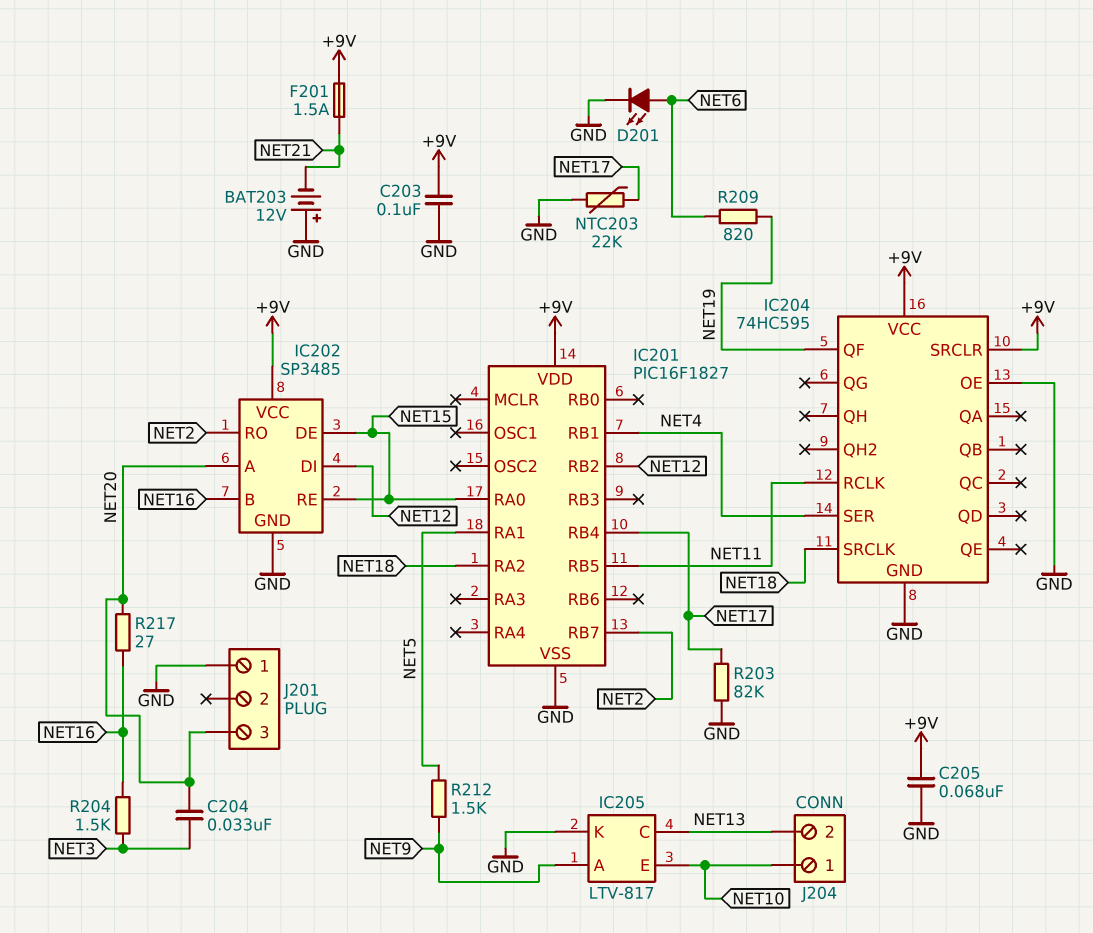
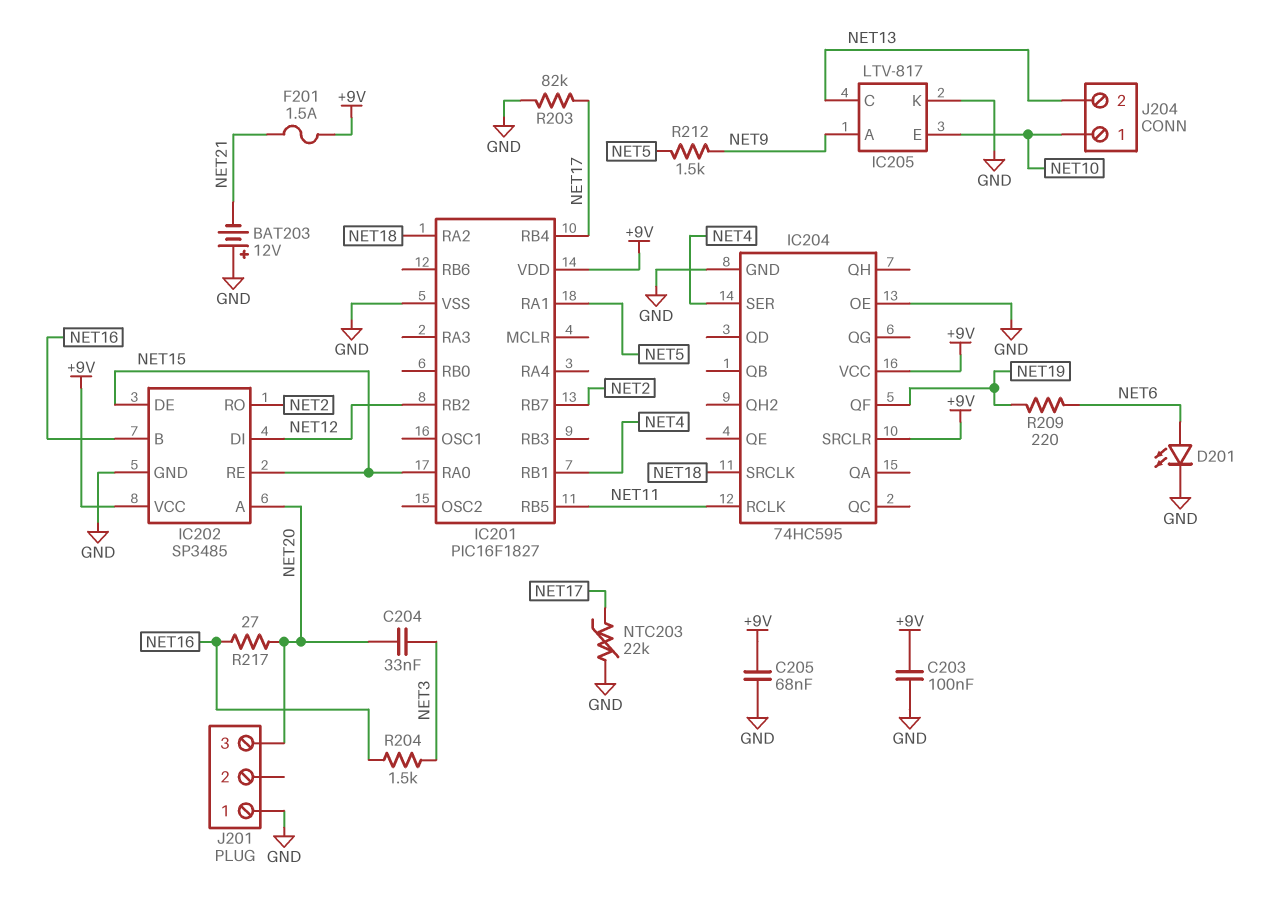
R209: 820 (NET6, NET19) -> 220 (NET6, NET19)

